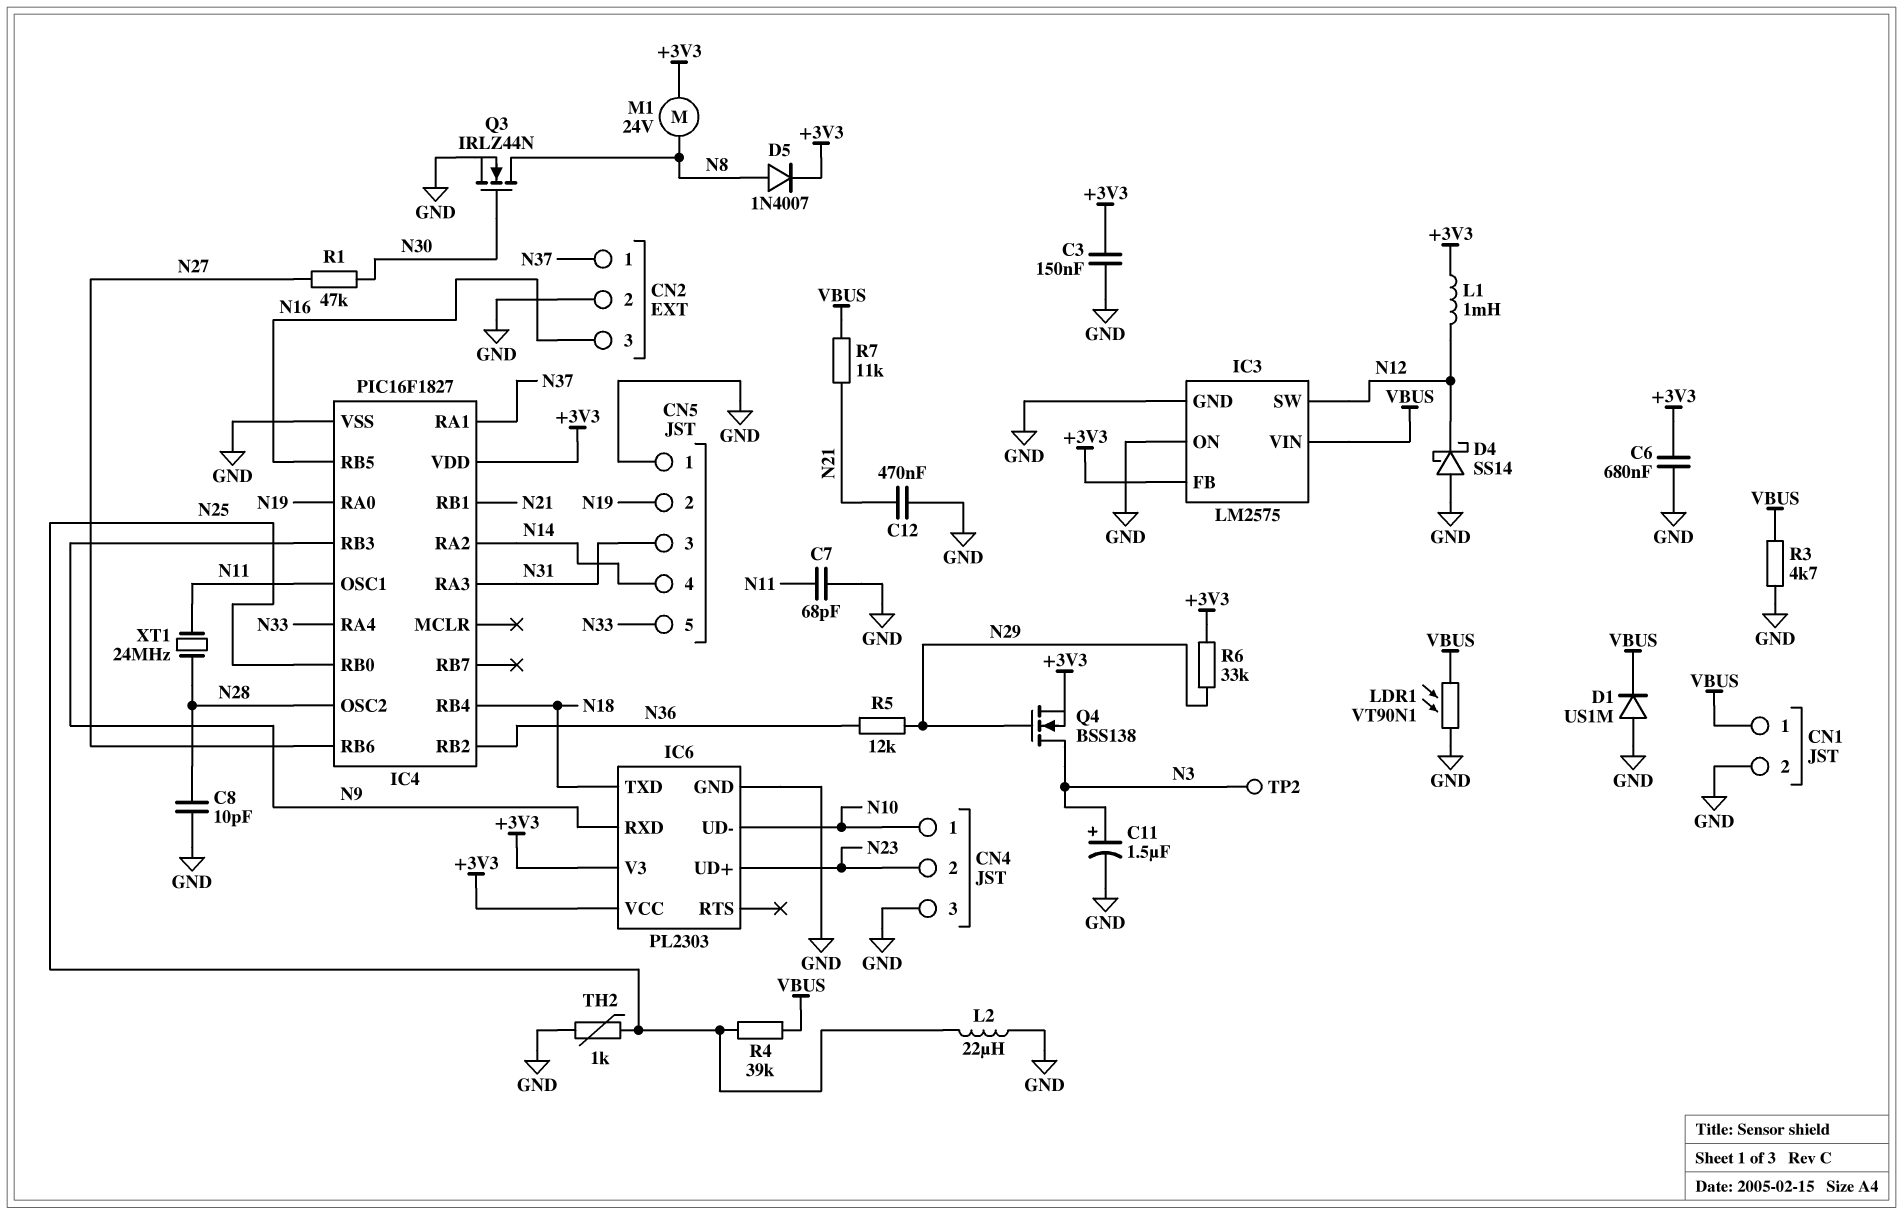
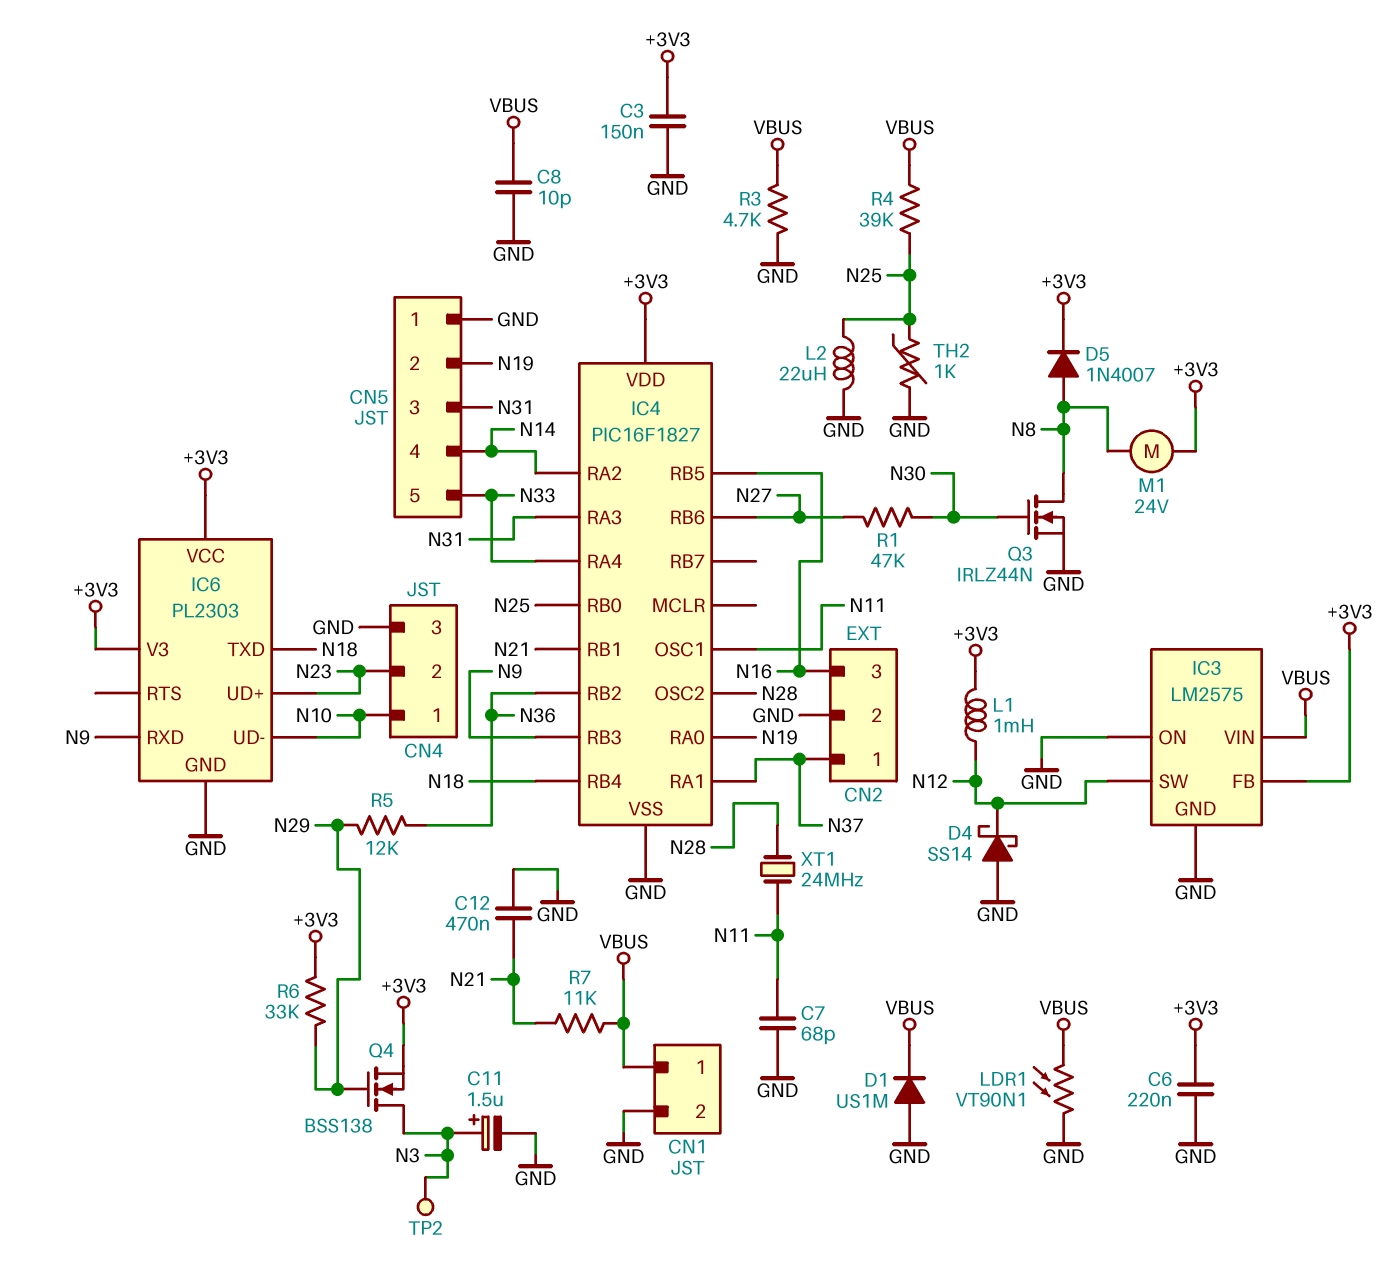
C6: 680nF (+3V3, GND) -> 220nF (+3V3, GND)
C8: 10pF (GND, N28) -> 10pF (GND, VBUS)

